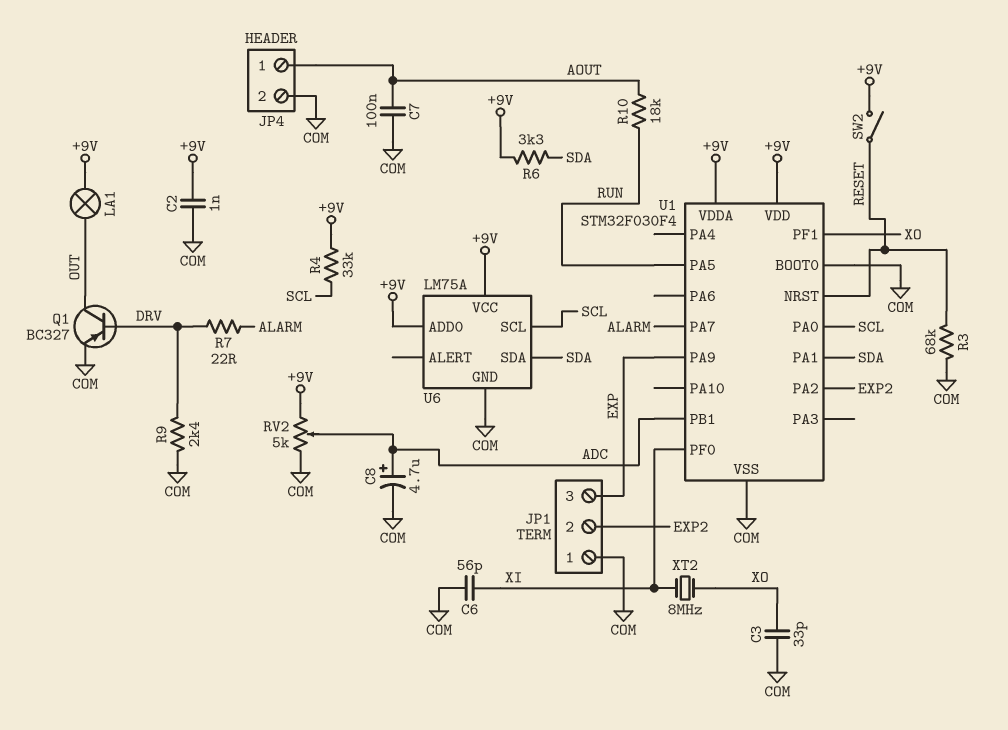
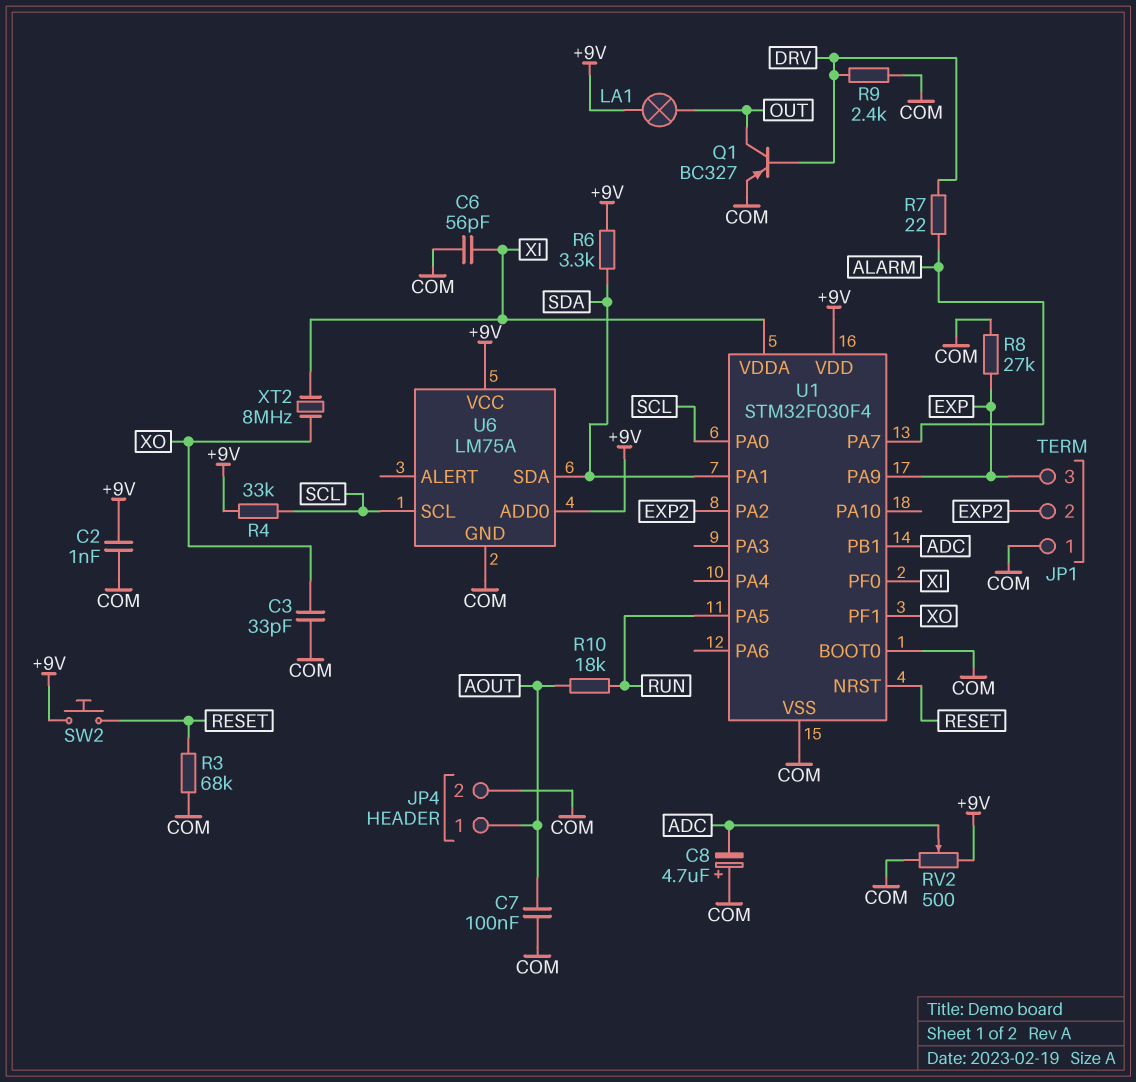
C8: 4.7uF (plus ADC, minus COM) -> 4.7uF (plus COM, minus ADC)
R8: none -> 27k (COM, EXP)
RV2: 5k (+9V, COM, wiper ADC) -> 500 (+9V, COM, wiper ADC)
SW2: switch (+9V, RESET) -> button (+9V, RESET)
U1 pin VDDA: +9V -> XI

